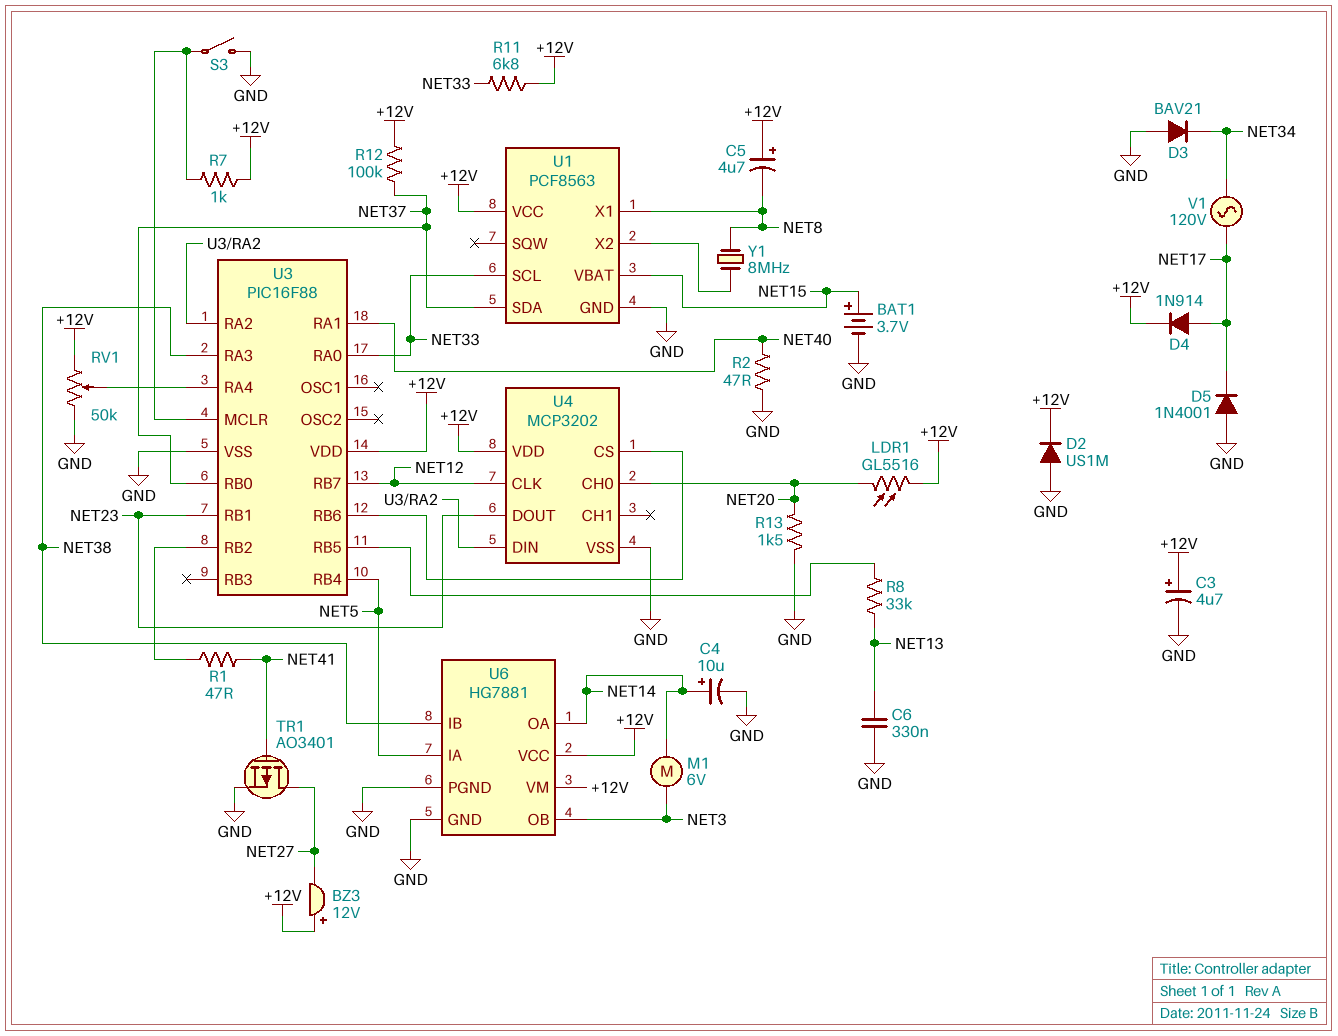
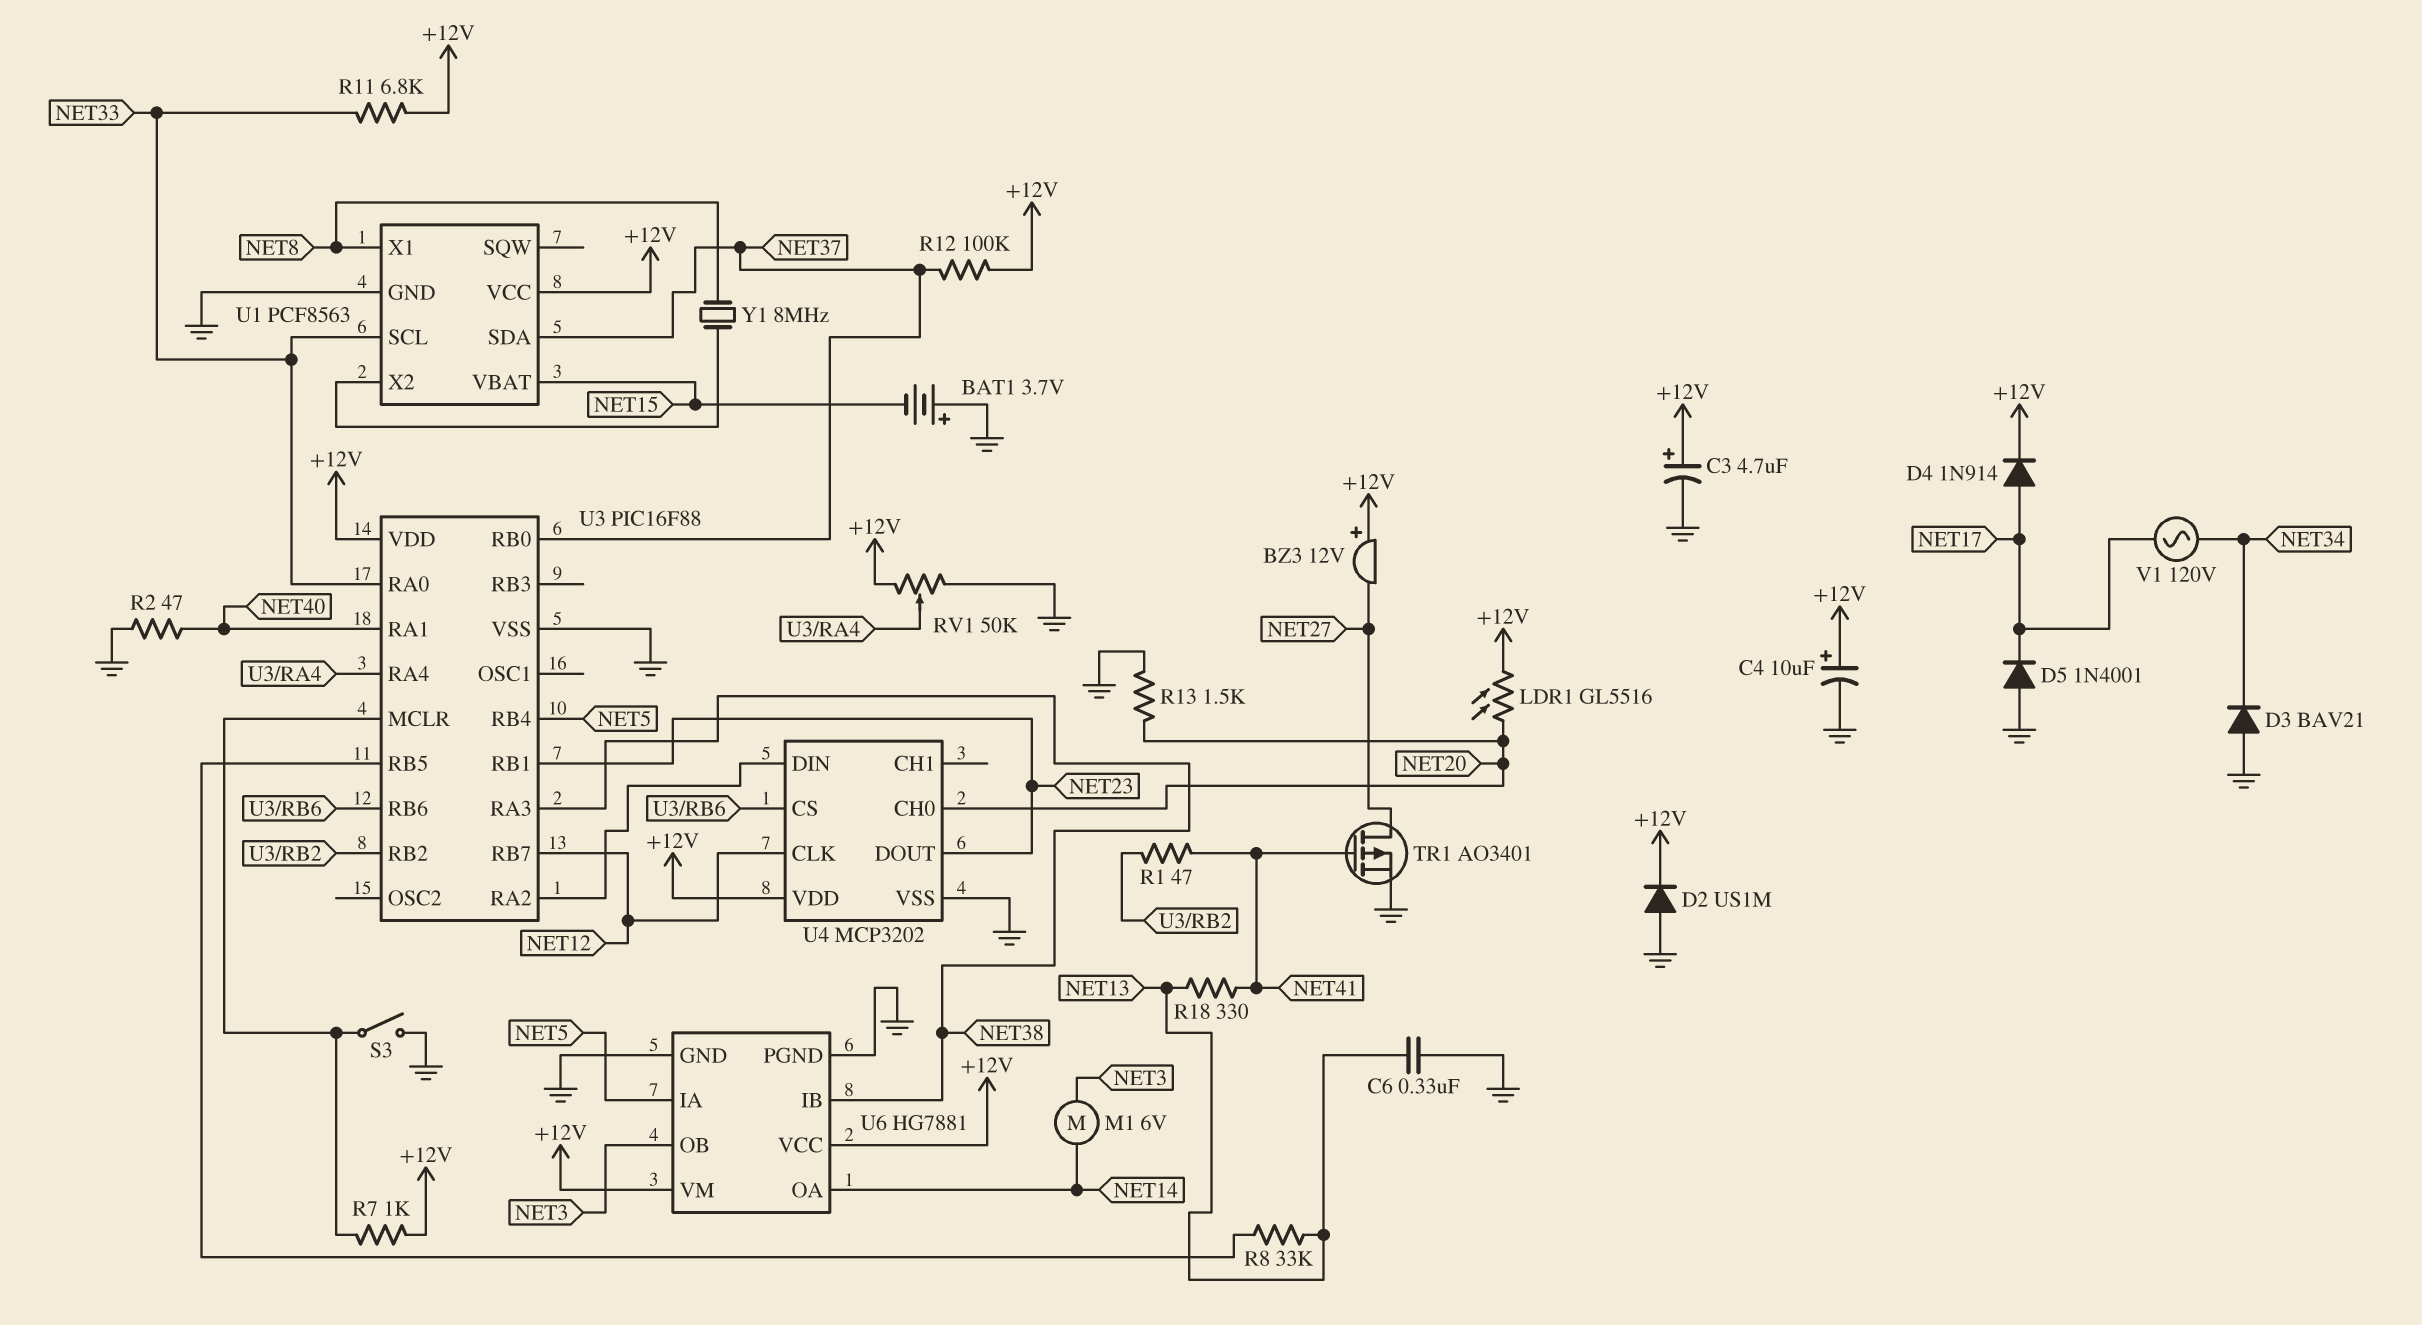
BAT1: 3.7V (plus NET15, minus GND) -> 3.7V (plus GND, minus NET15)
C4: 10uF (plus NET14, minus GND) -> 10uF (plus +12V, minus GND)
C5: 4.7uF (plus +12V, minus NET8) -> none
R18: none -> 330 (NET13, NET41)

